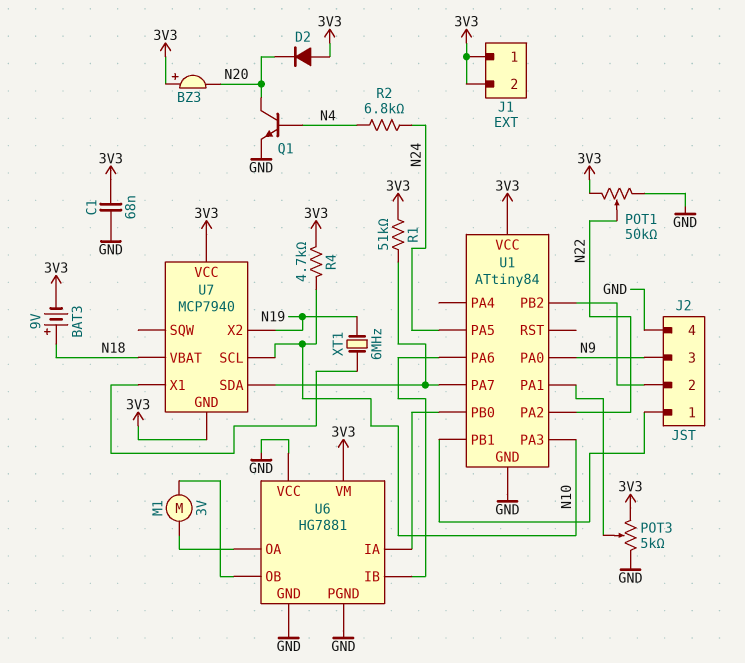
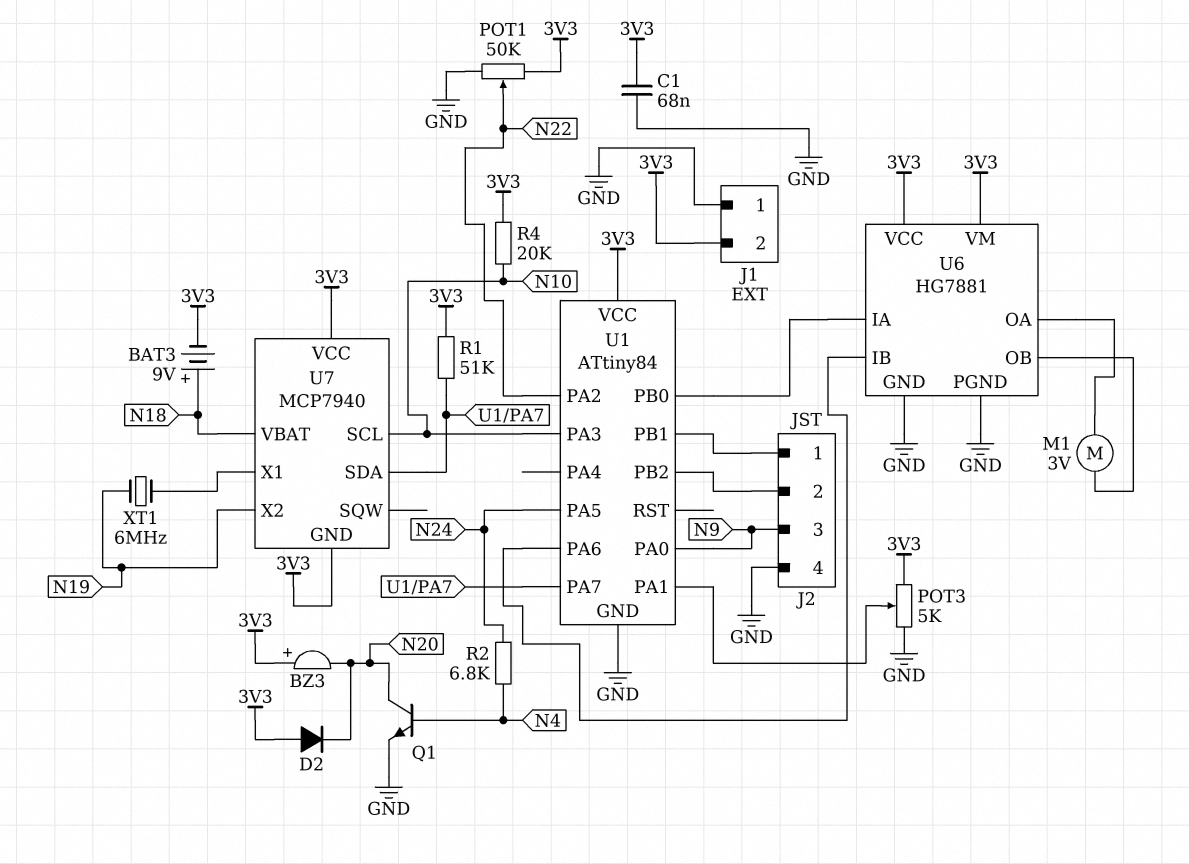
J1 pin 1: 3V3 -> GND
R4: 4.7k (3V3, N10) -> 20k (3V3, N10)
U6 pin VCC: GND -> 3V3

